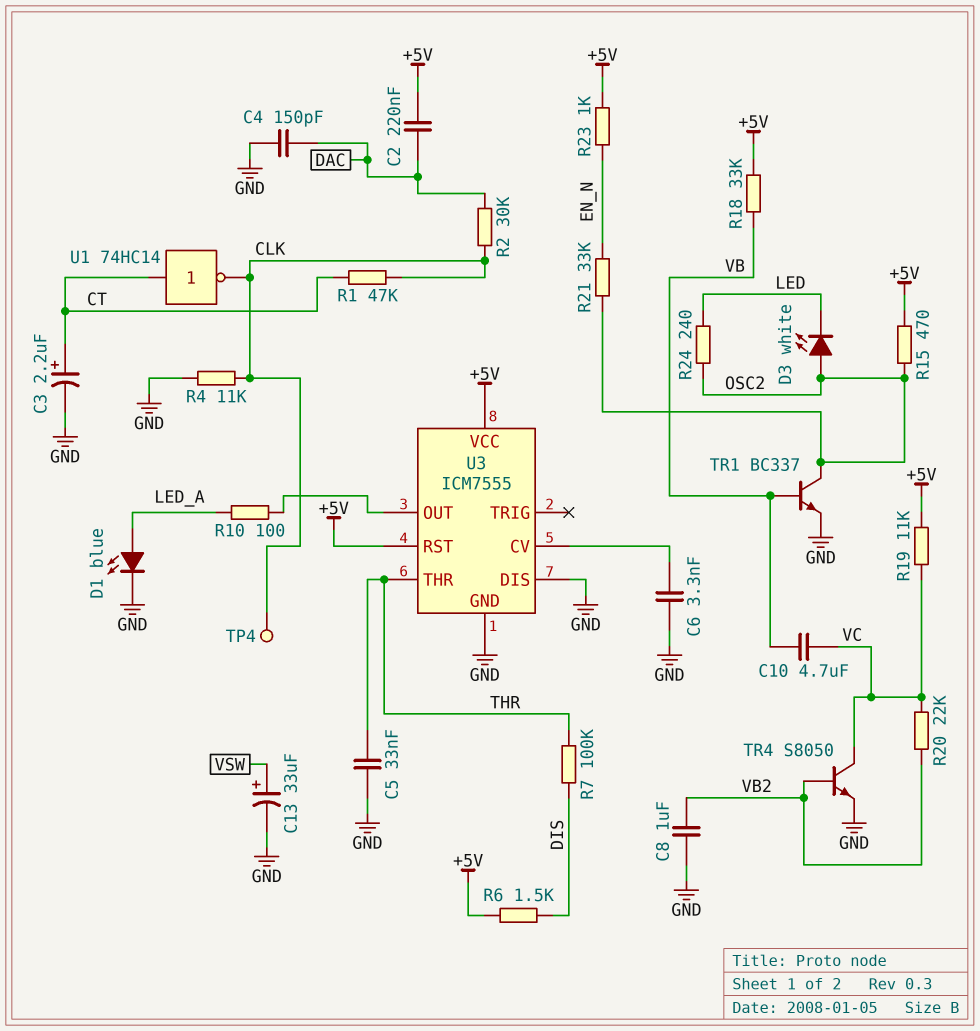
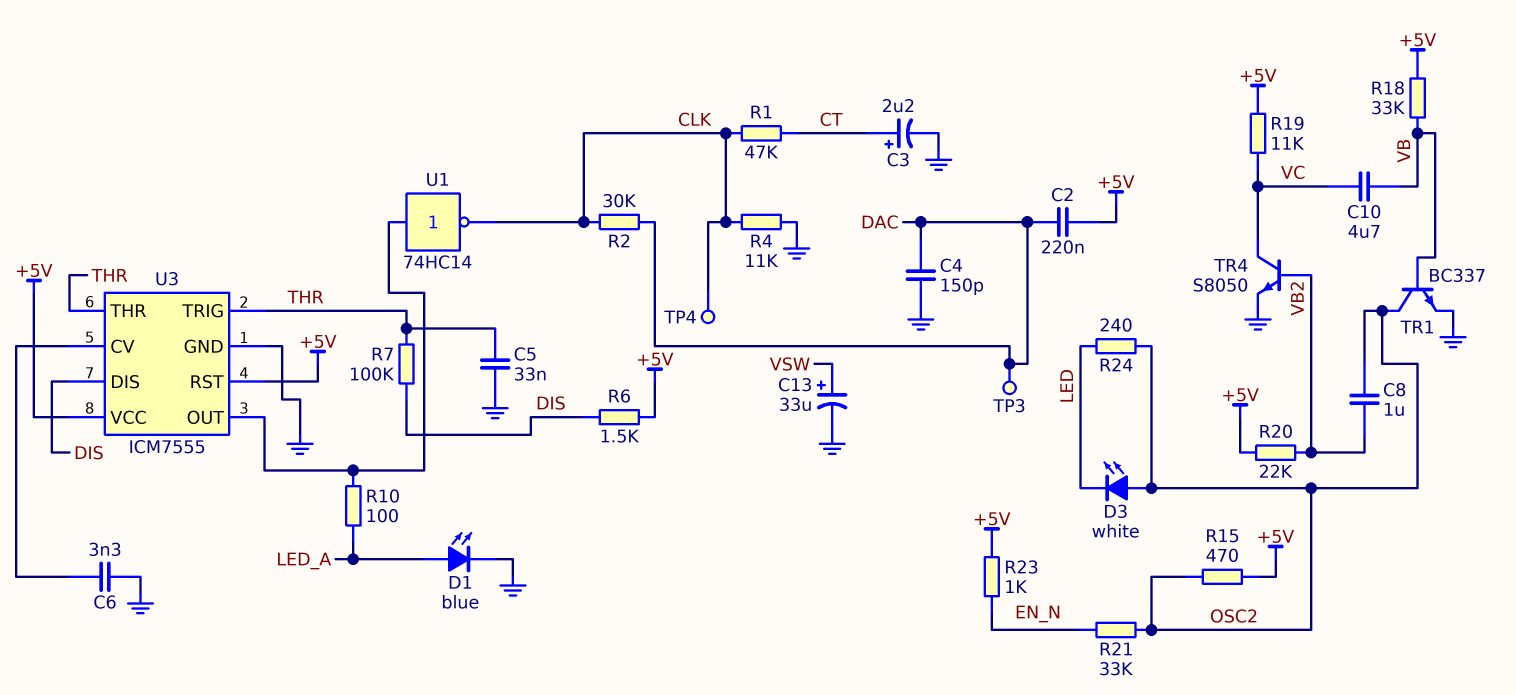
C8: 1uF (GND, VB2) -> 1uF (OSC2, VB2)
R20: 22k (VB2, VC) -> 22k (+5V, VB2)
TP3: none -> test point (DAC)
U1: NOT 74HC14 (in CT, out CLK) -> NOT 74HC14 (in U3/OUT, out CLK)
U3 pin DIS: GND -> DIS
U3 pin TRIG: none -> THR

